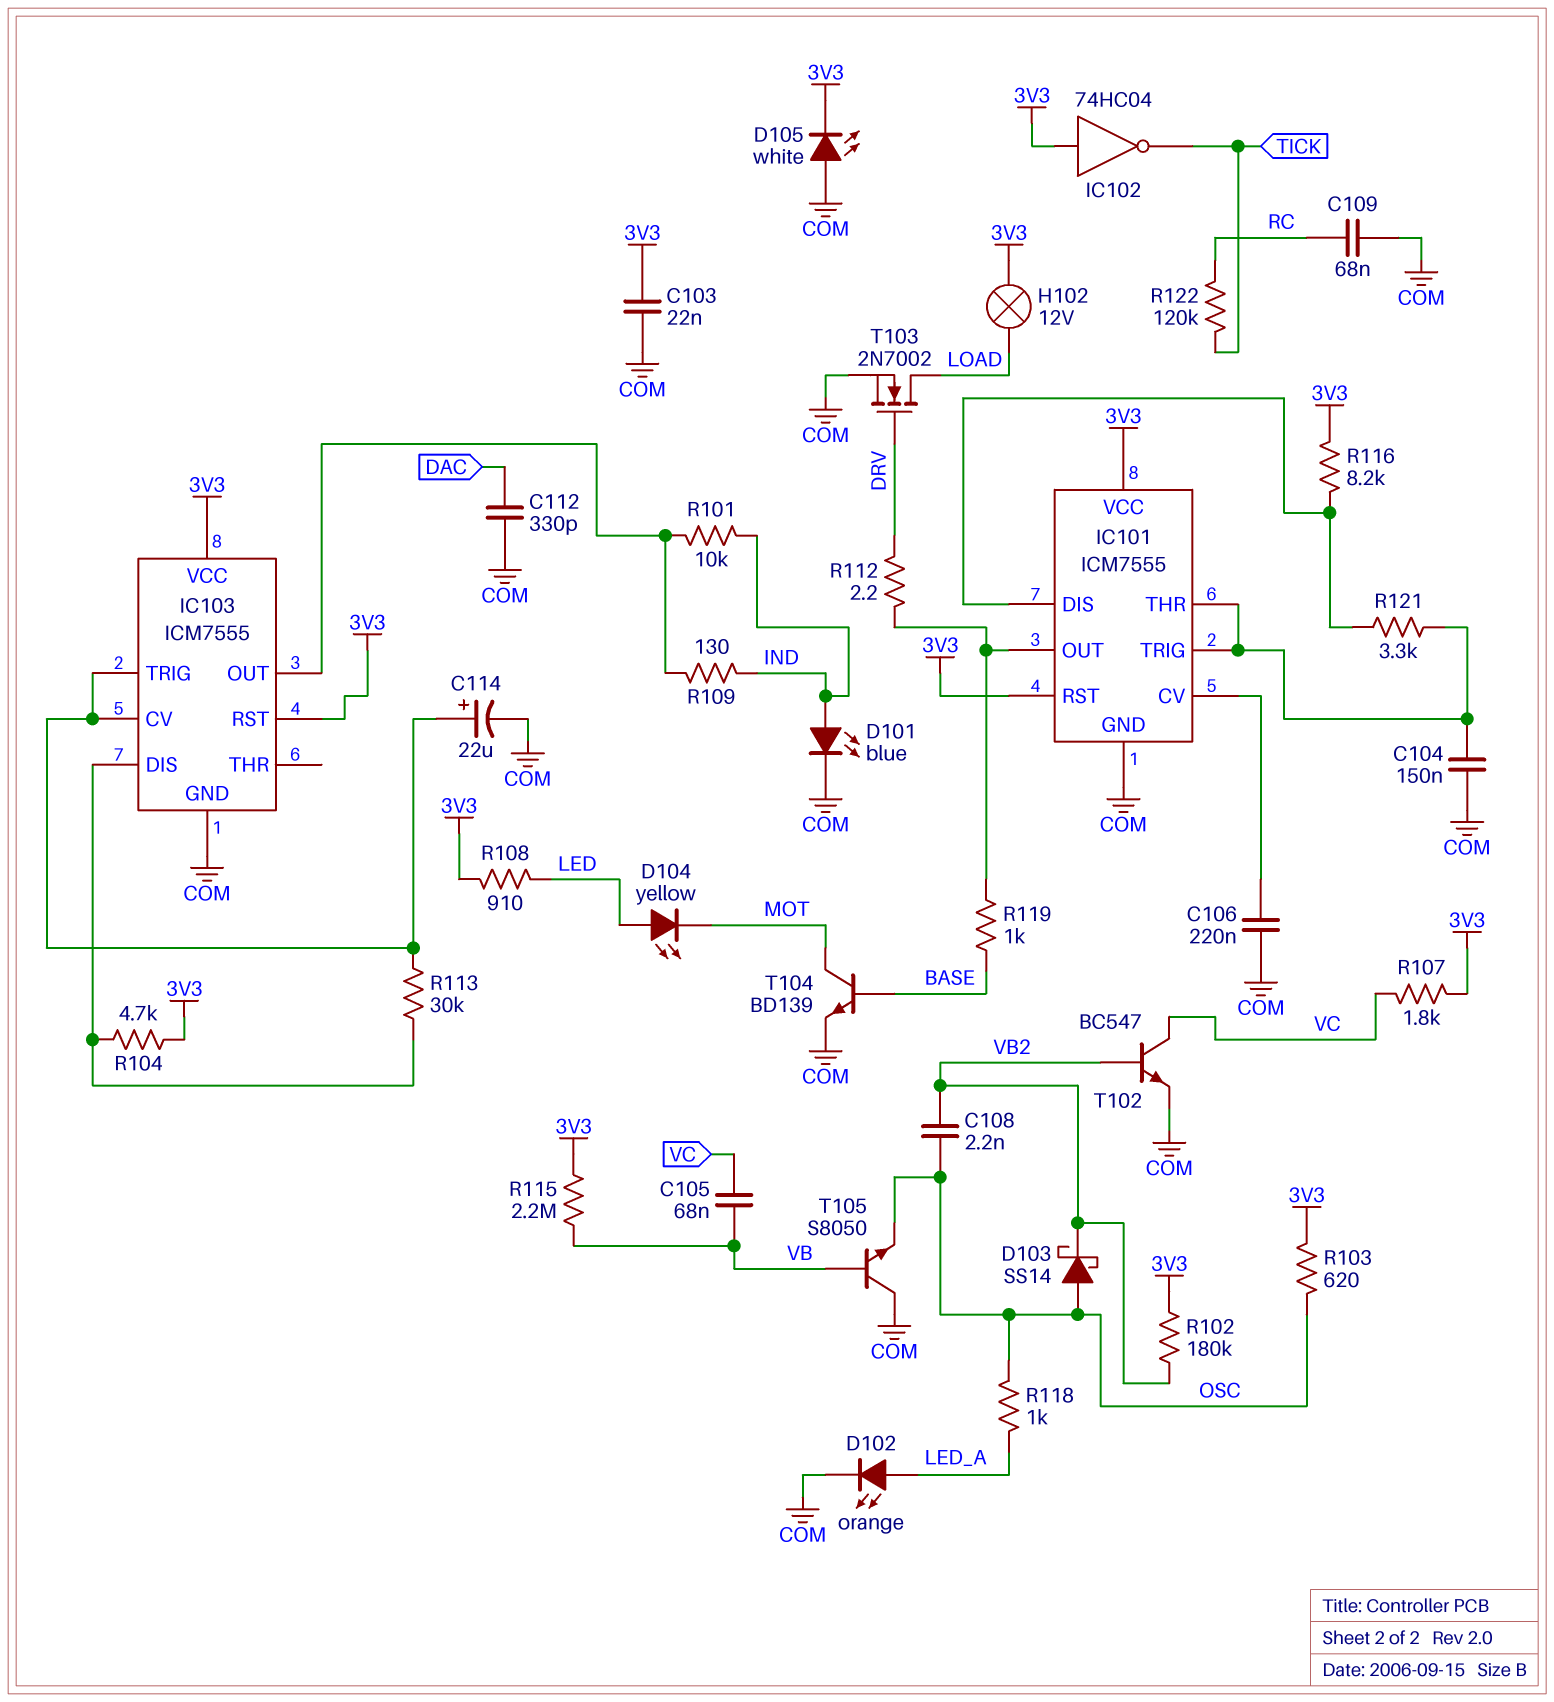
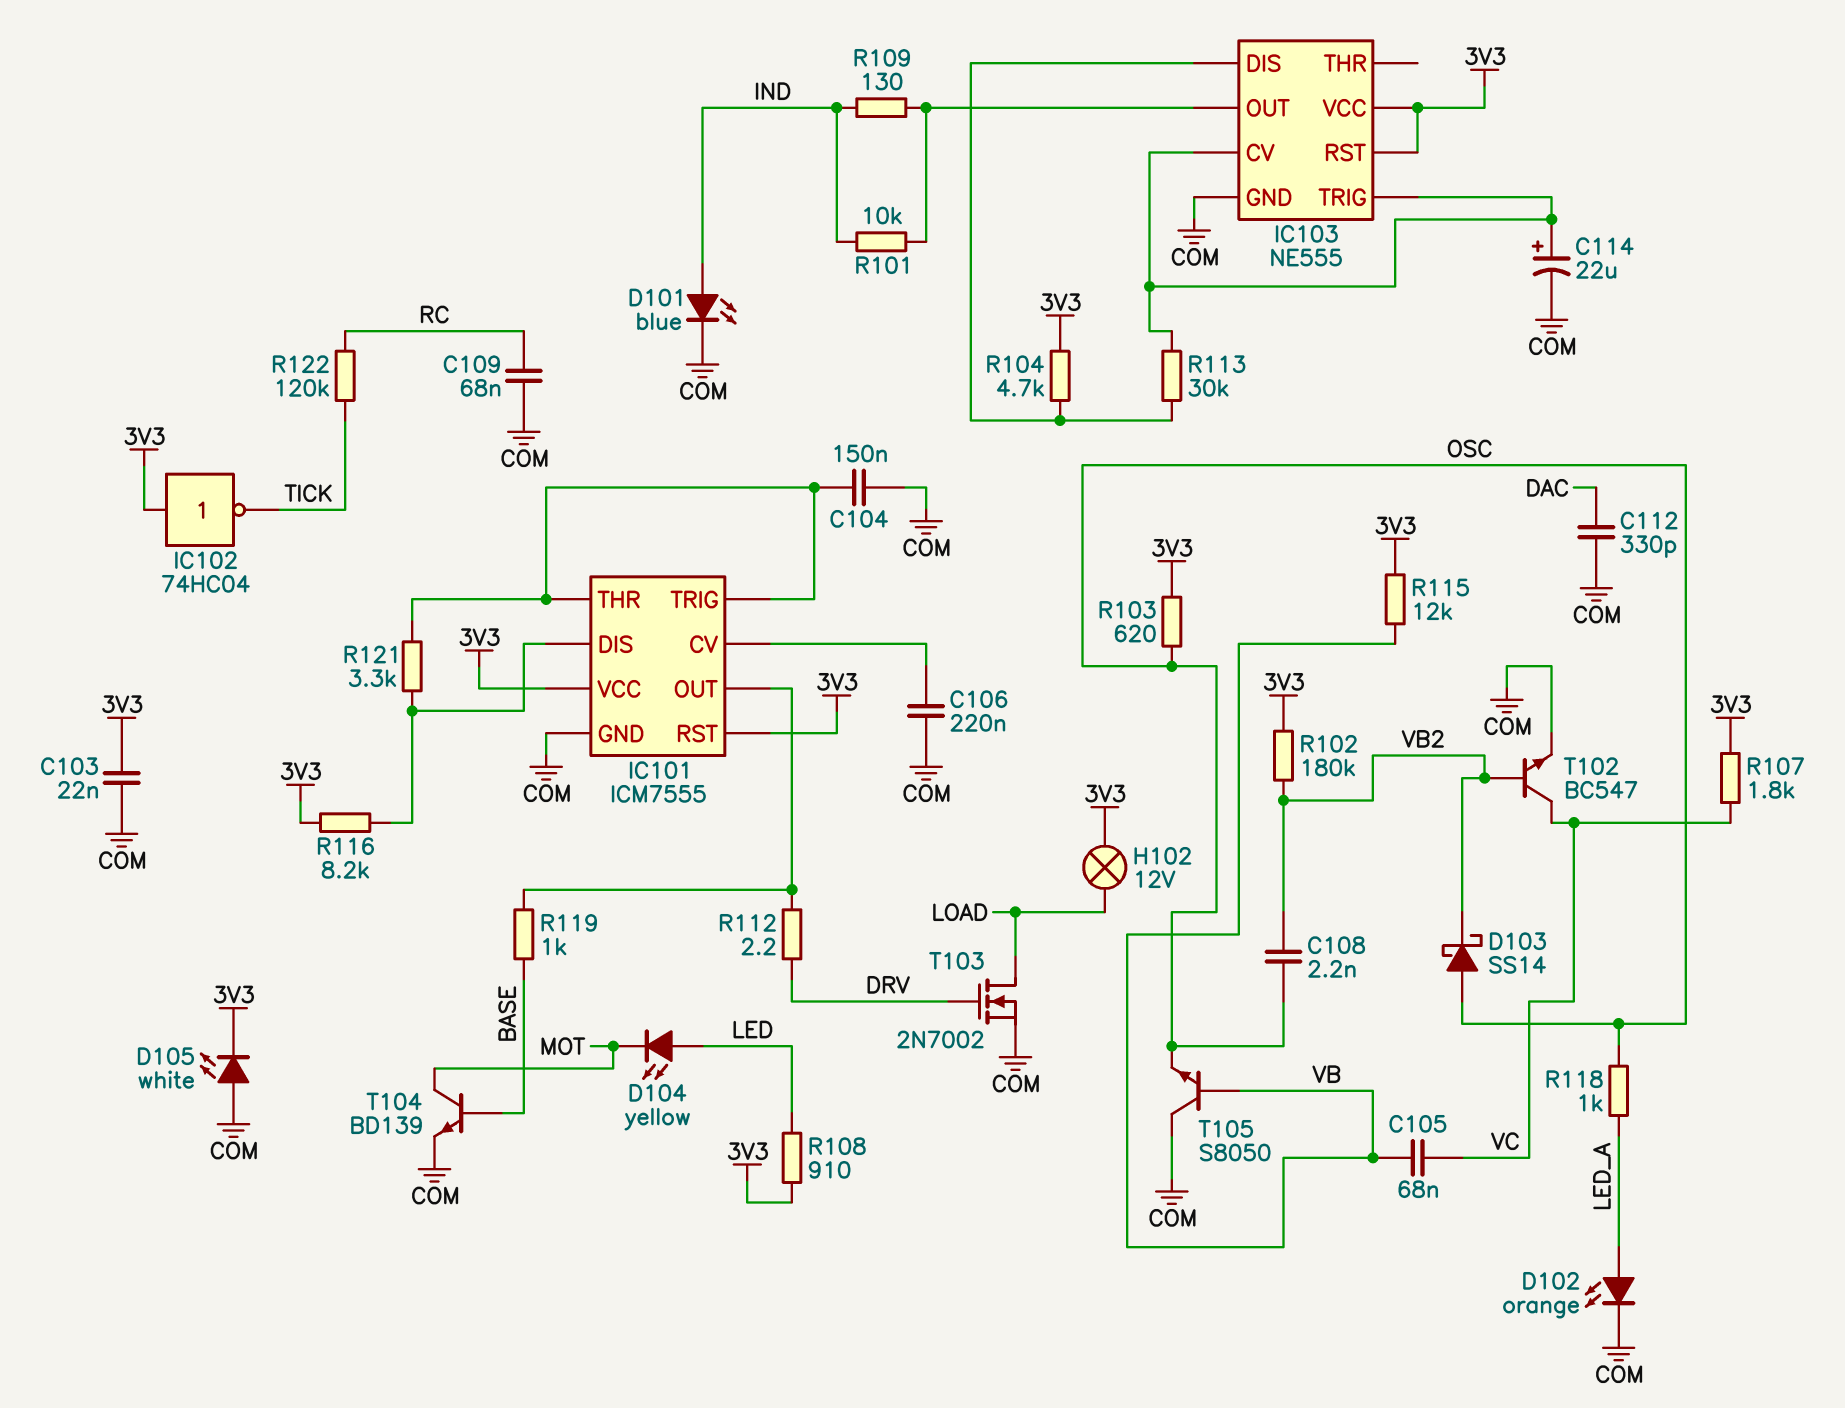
IC103: ICM7555 -> NE555
R115: 2.2M (3V3, VB) -> 12k (3V3, VB)

